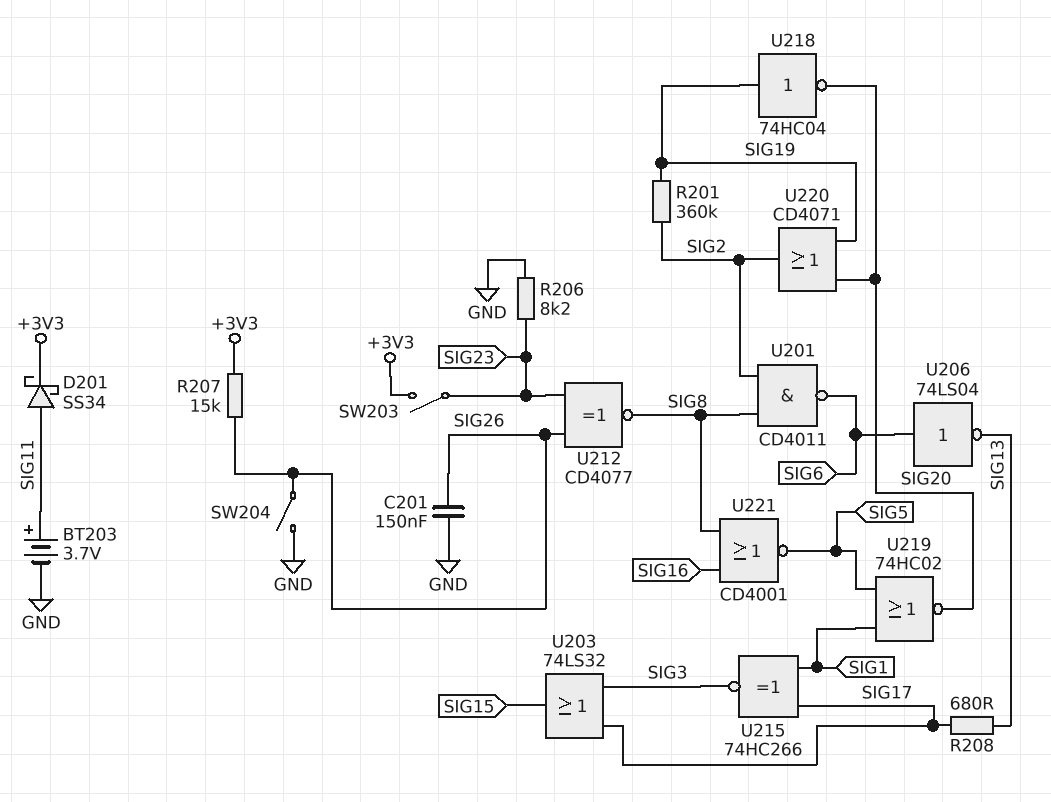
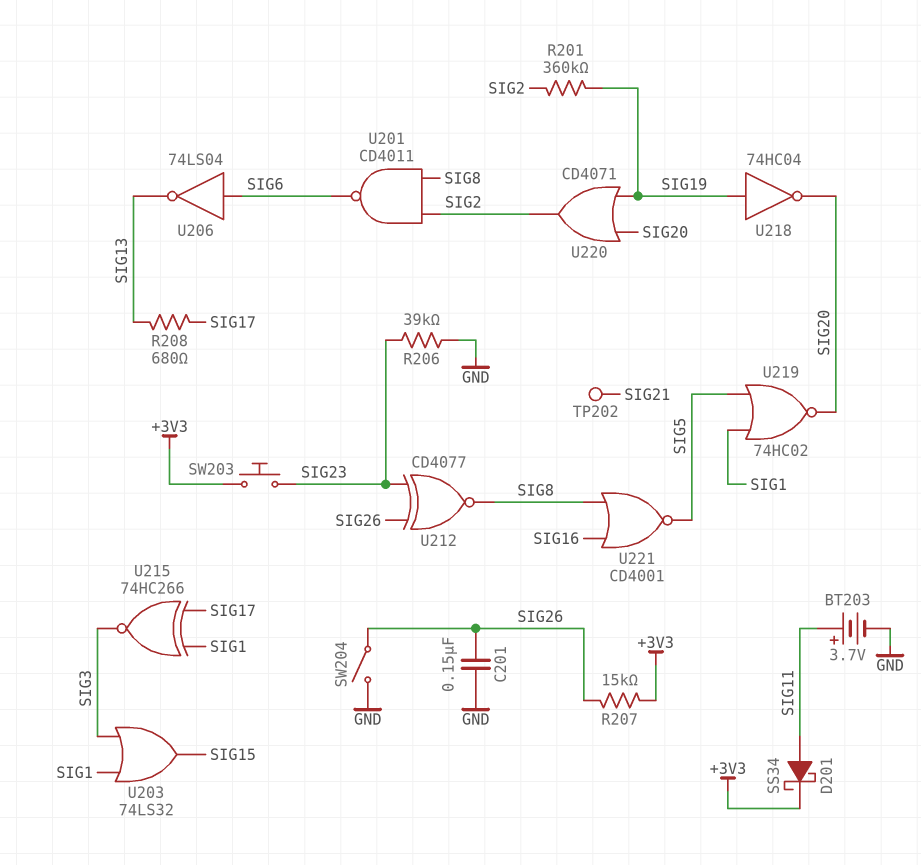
R206: 8.2k (GND, SIG23) -> 39k (GND, SIG23)
SW203: switch (+3V3, SIG23) -> button (+3V3, SIG23)
TP202: none -> test point (SIG21)
U203: OR 74LS32 (in SIG3, in SIG17, out SIG15) -> OR 74LS32 (in SIG1, in SIG3, out SIG15)

